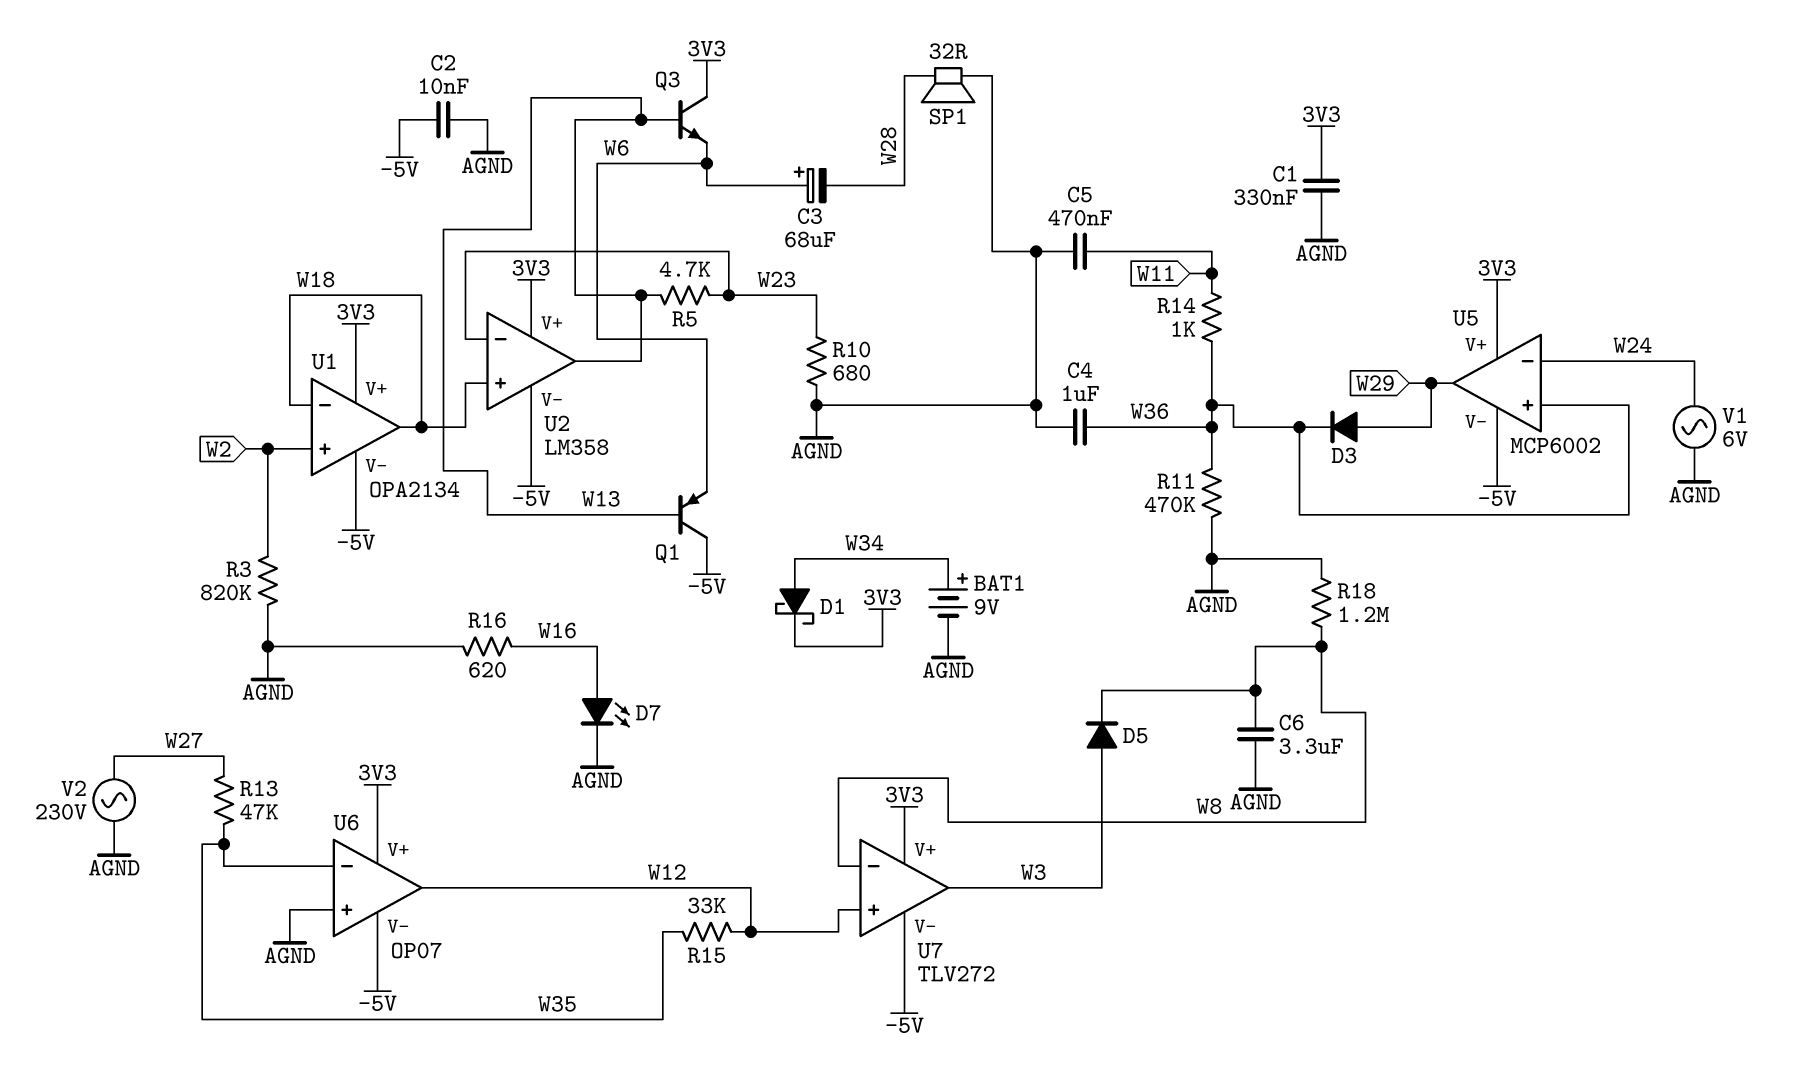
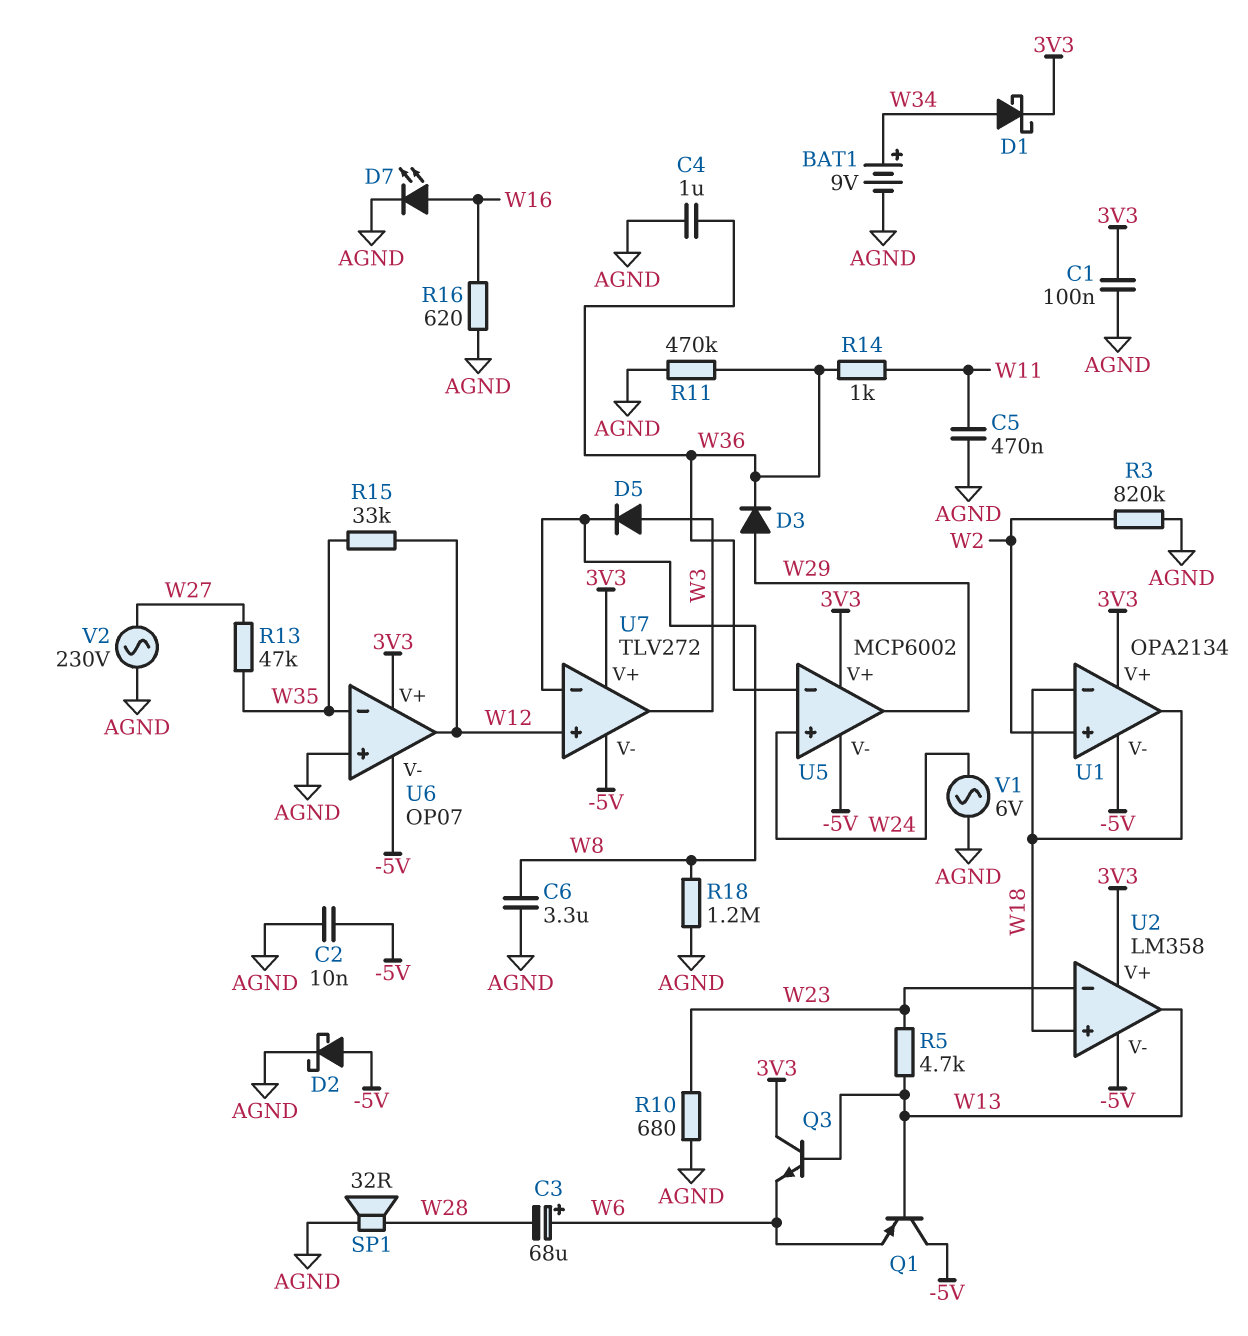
C1: 330nF (3V3, AGND) -> 100nF (3V3, AGND)
D2: none -> schottky (A -5V, K AGND)
U5 pin in+: W36 -> W24
U5 pin in-: W24 -> W36

